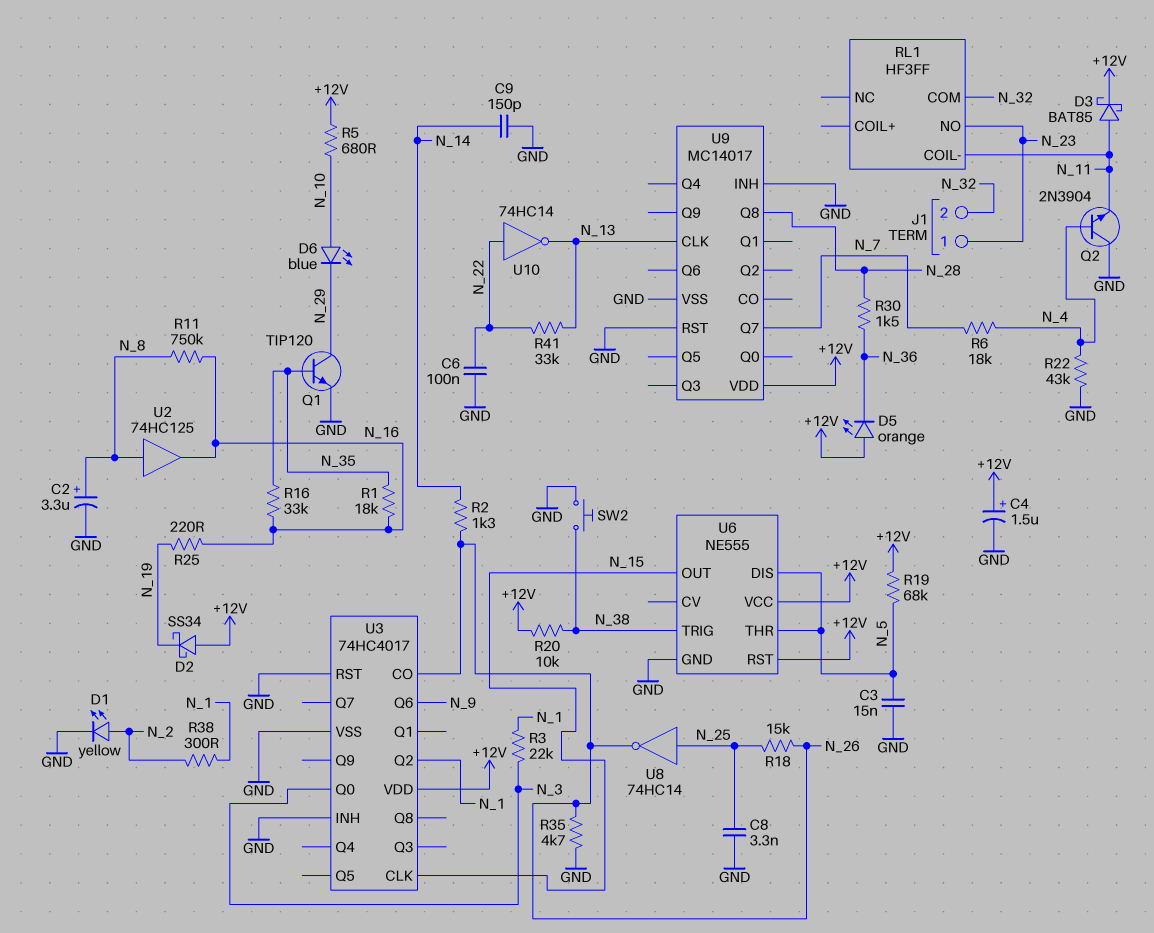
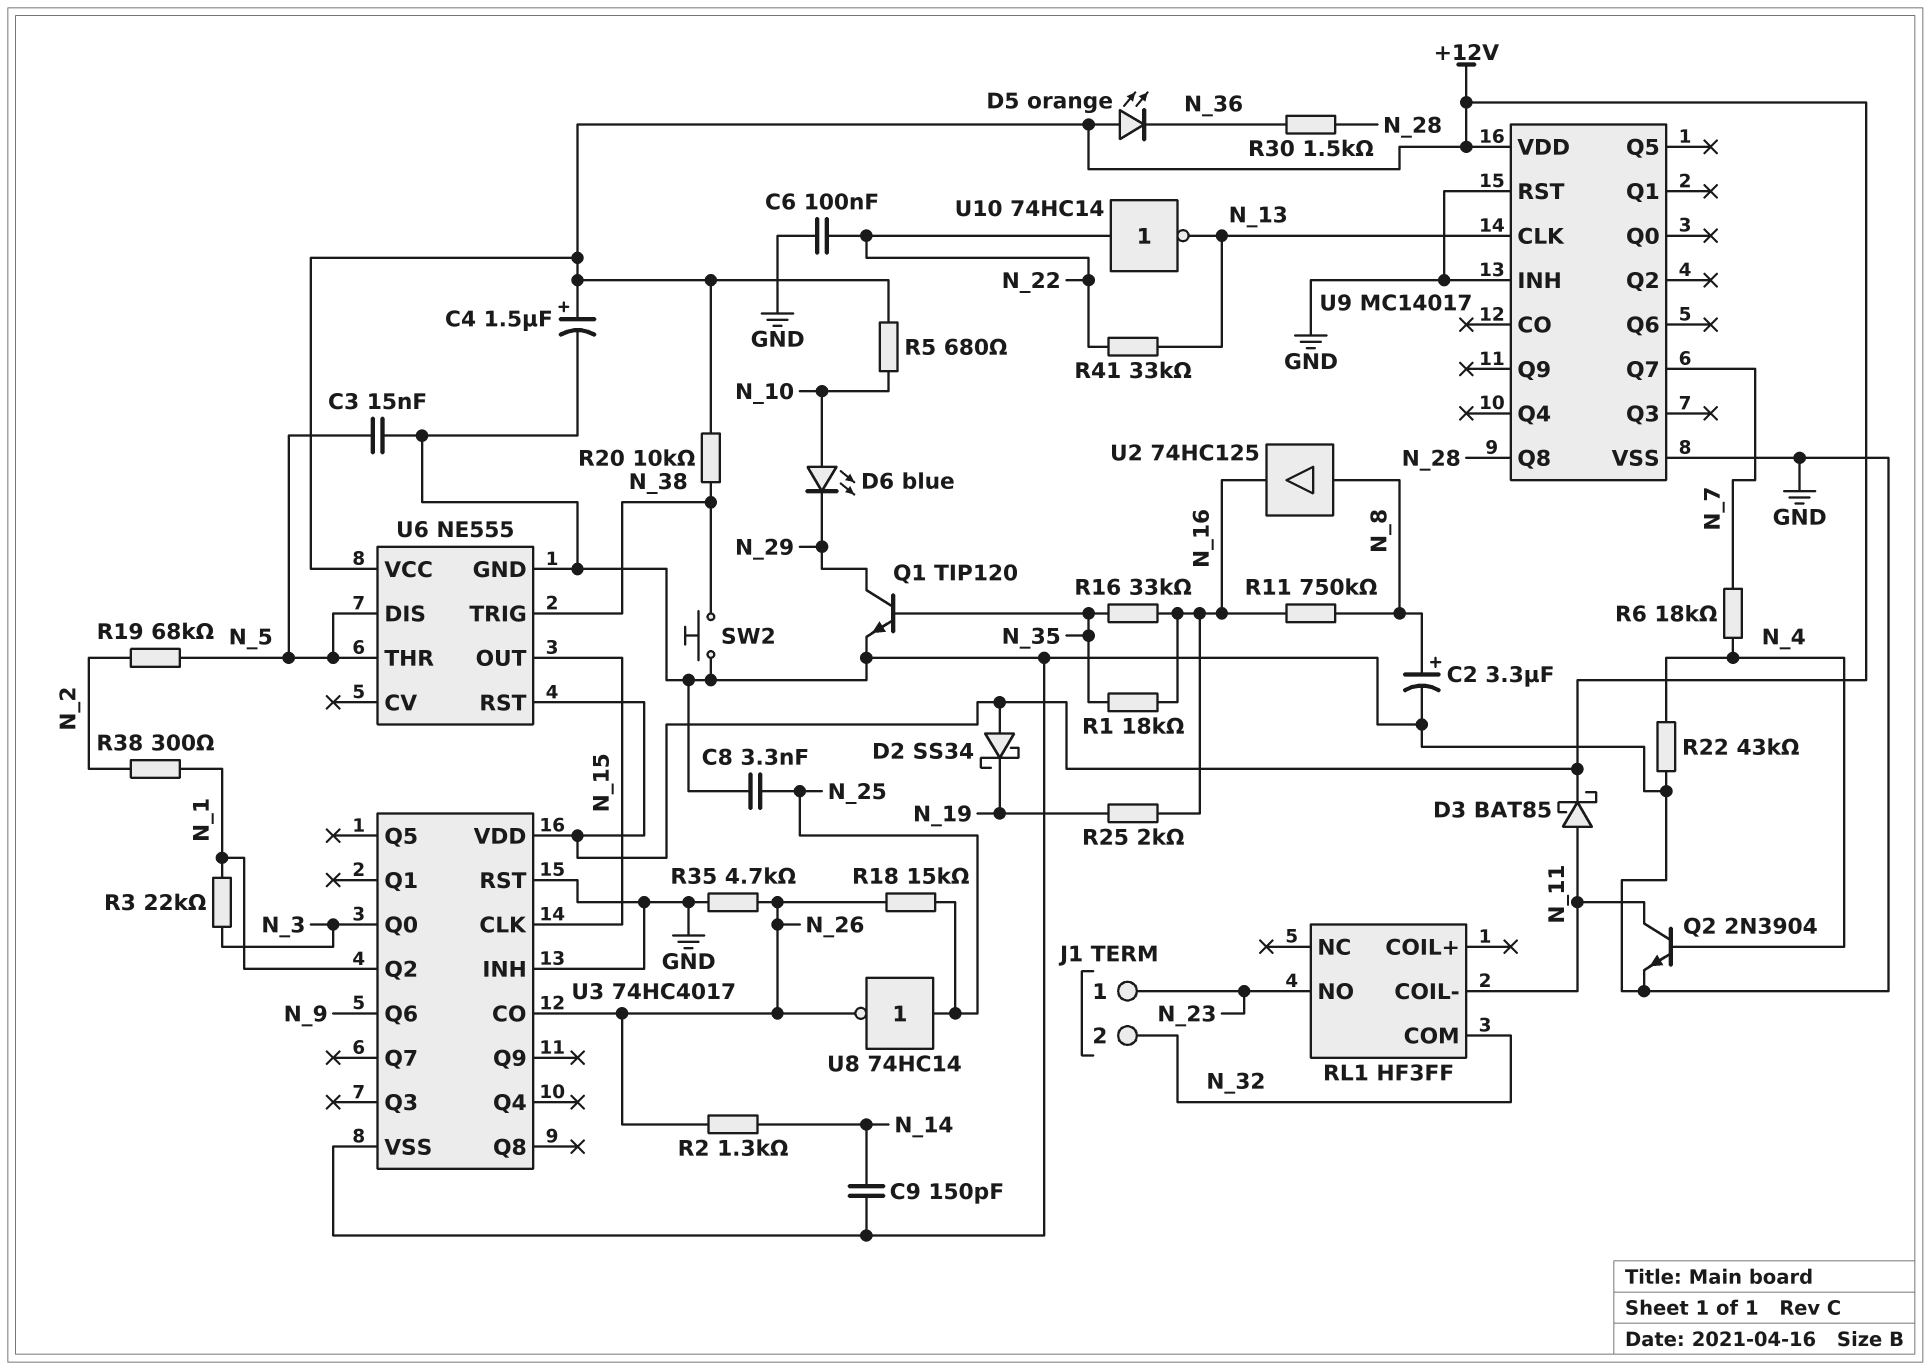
D1: LED yellow (A N_2, K GND) -> none
Q2: NPN 2N3904 (B N_4, C GND, E N_11) -> NPN 2N3904 (B N_4, C N_11, E GND)
R19: 68k (+12V, N_5) -> 68k (N_2, N_5)
R25: 220 (N_16, N_19) -> 2k (N_16, N_19)

